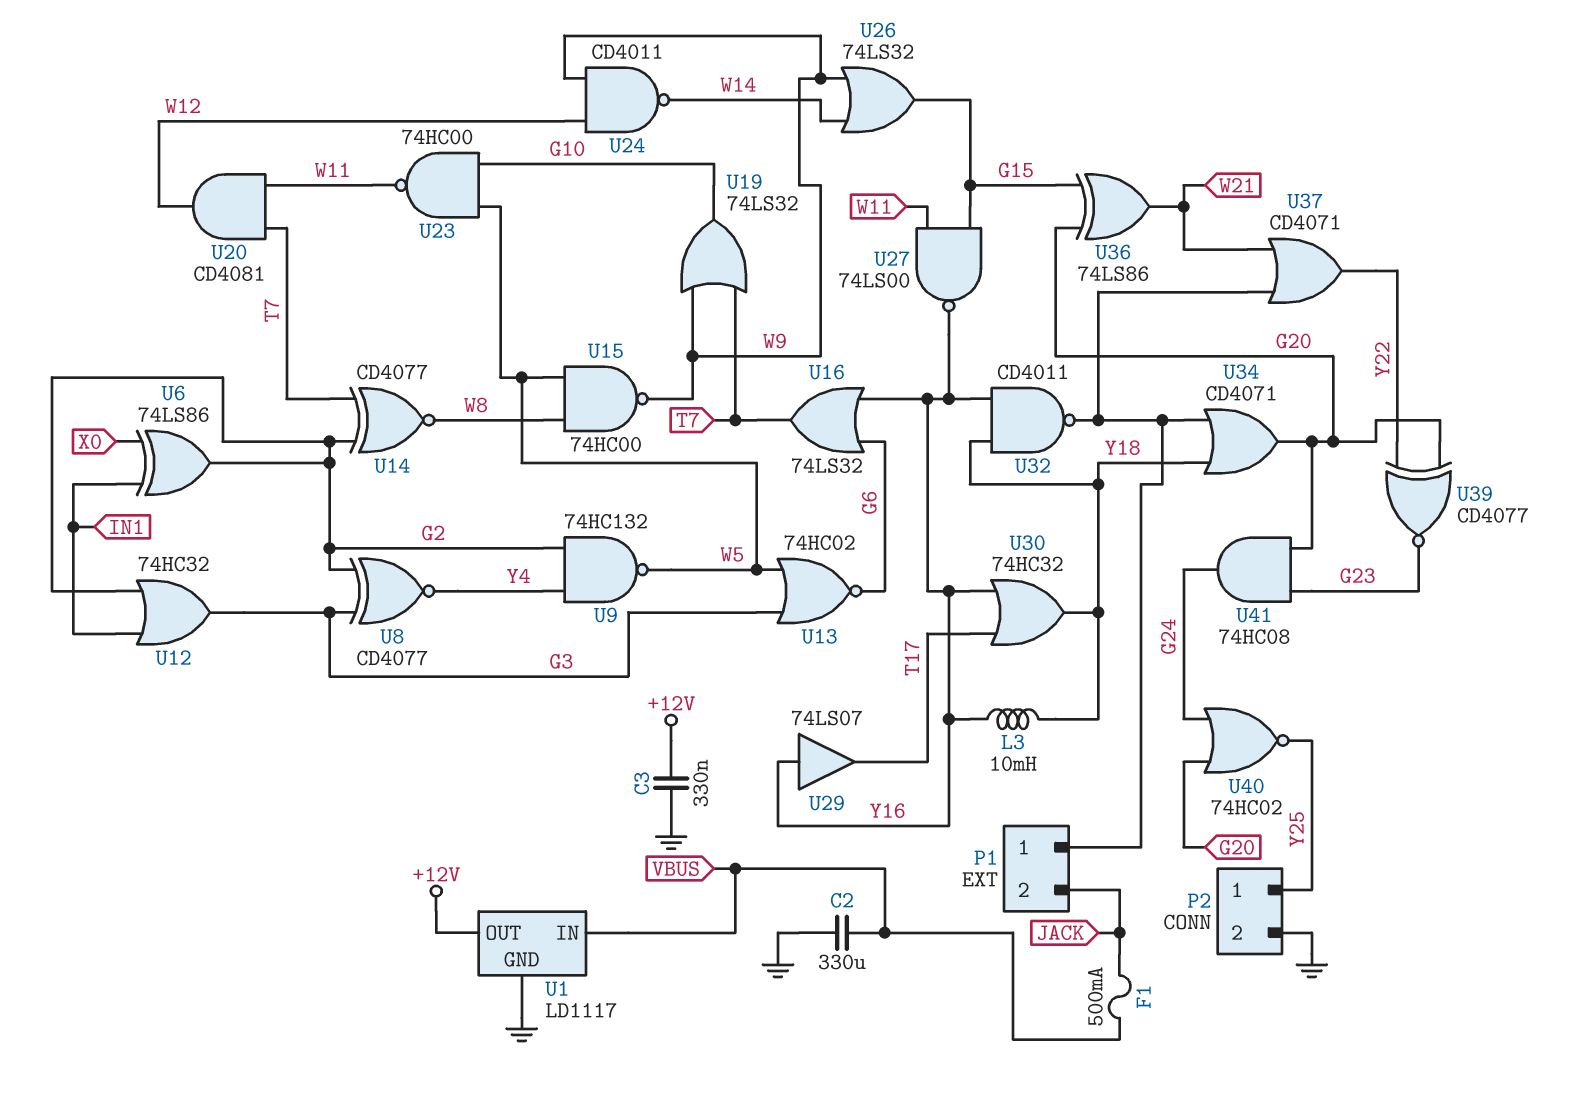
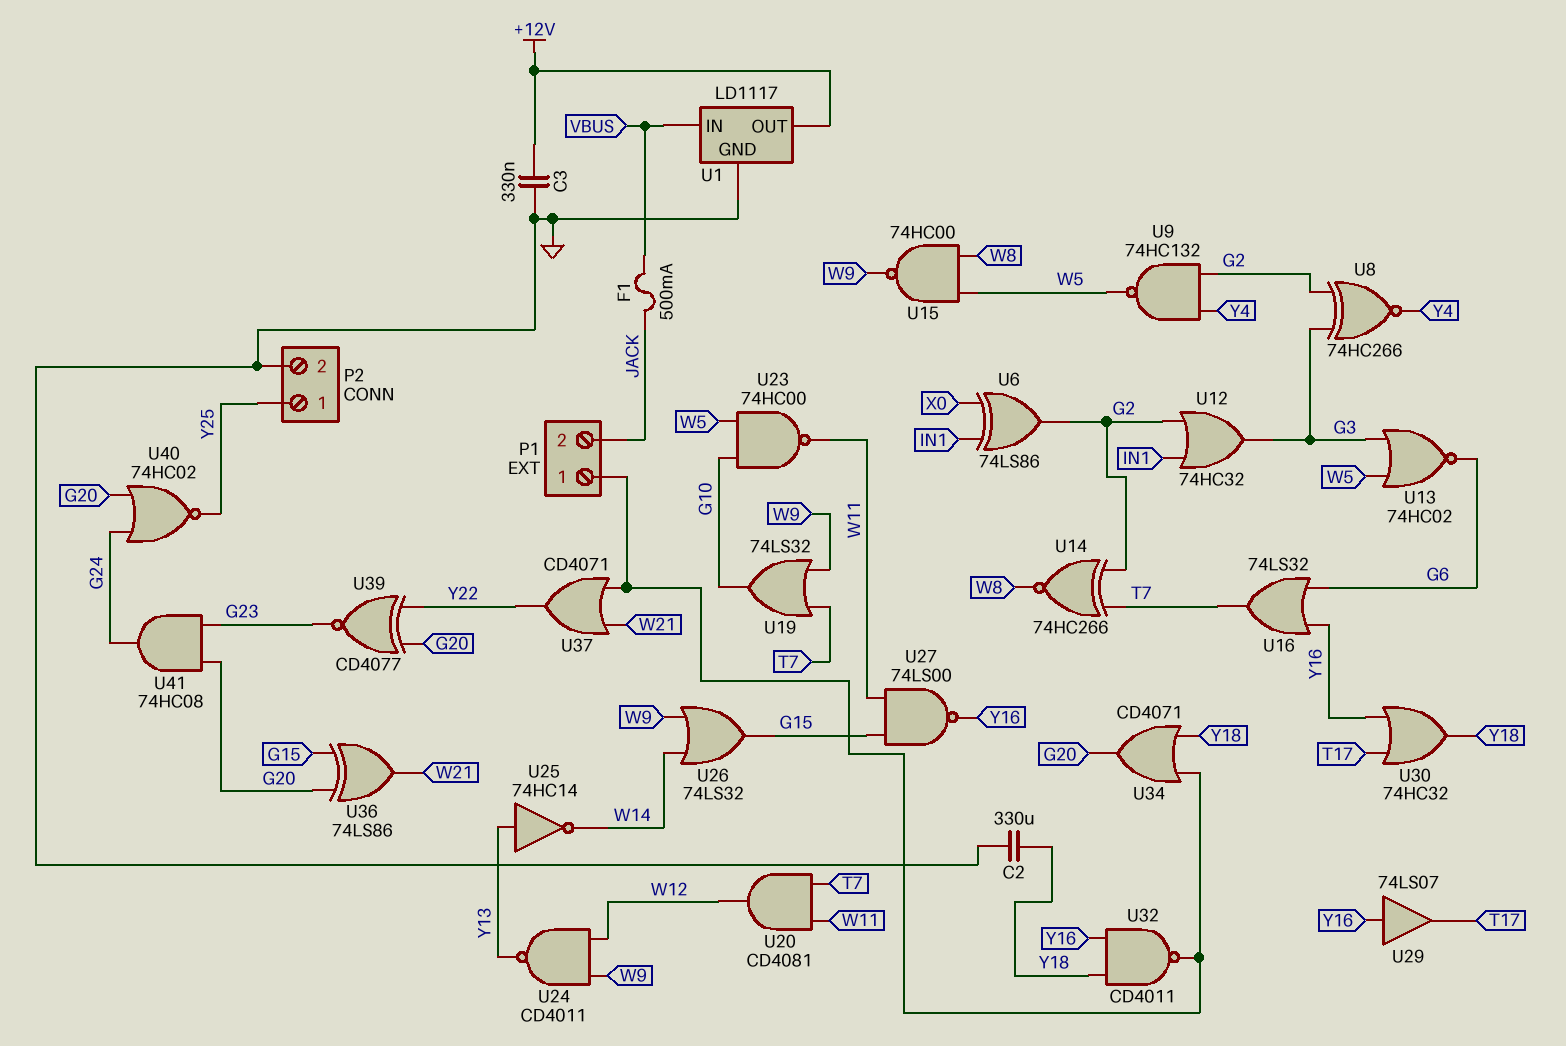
C2: 330uF (GND, VBUS) -> 330uF (GND, Y18)
L3: 10mH (Y16, Y18) -> none
U8: XNOR CD4077 (in G2, in G3, out Y4) -> XNOR 74HC266 (in G2, in G3, out Y4)
U14: XNOR CD4077 (in G2, in T7, out W8) -> XNOR 74HC266 (in G2, in T7, out W8)
U24: NAND CD4011 (in W9, in W12, out W14) -> NAND CD4011 (in W9, in W12, out Y13)
U25: none -> NOT 74HC14 (in Y13, out W14)

